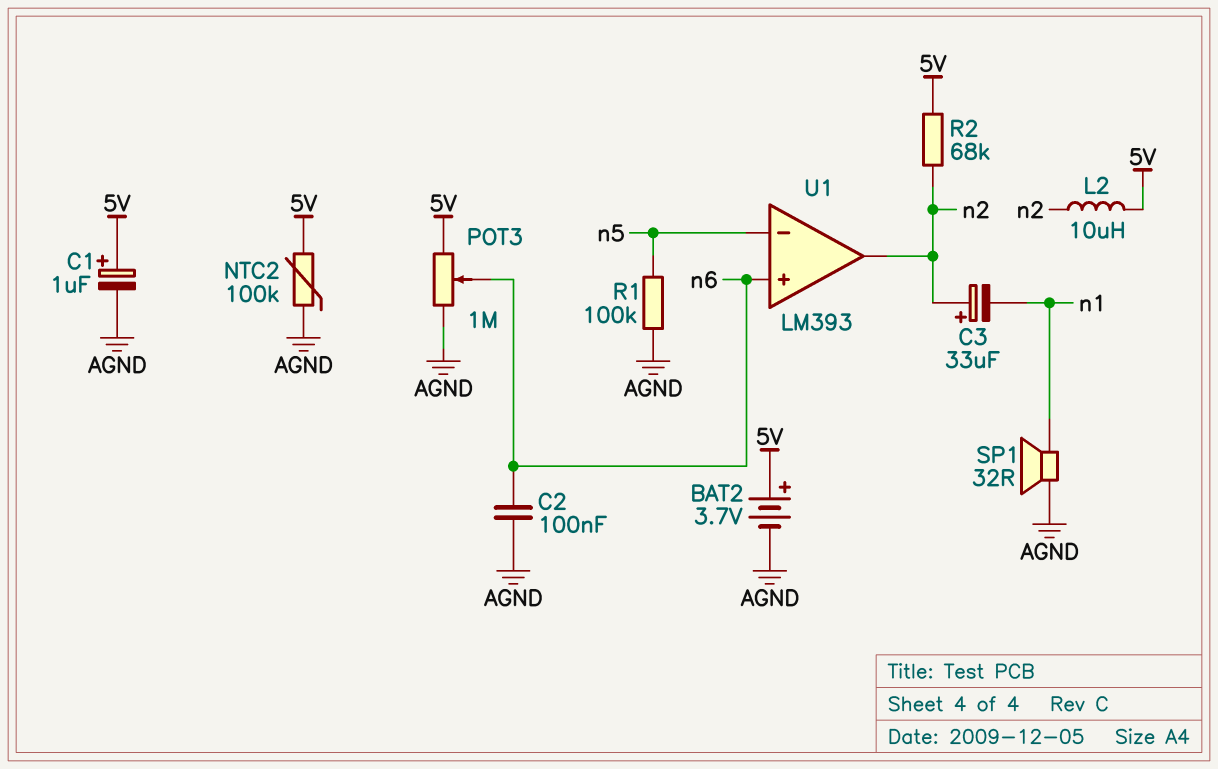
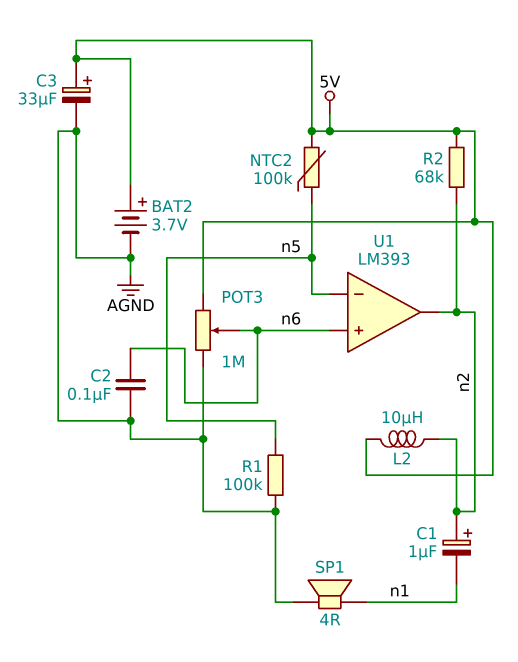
C1: 1uF (plus 5V, minus AGND) -> 1uF (plus n2, minus n1)
C3: 33uF (plus n2, minus n1) -> 33uF (plus 5V, minus AGND)
NTC2: 100k (5V, AGND) -> 100k (5V, n5)
SP1: speaker 32R (AGND, n1) -> speaker 4R (AGND, n1)

